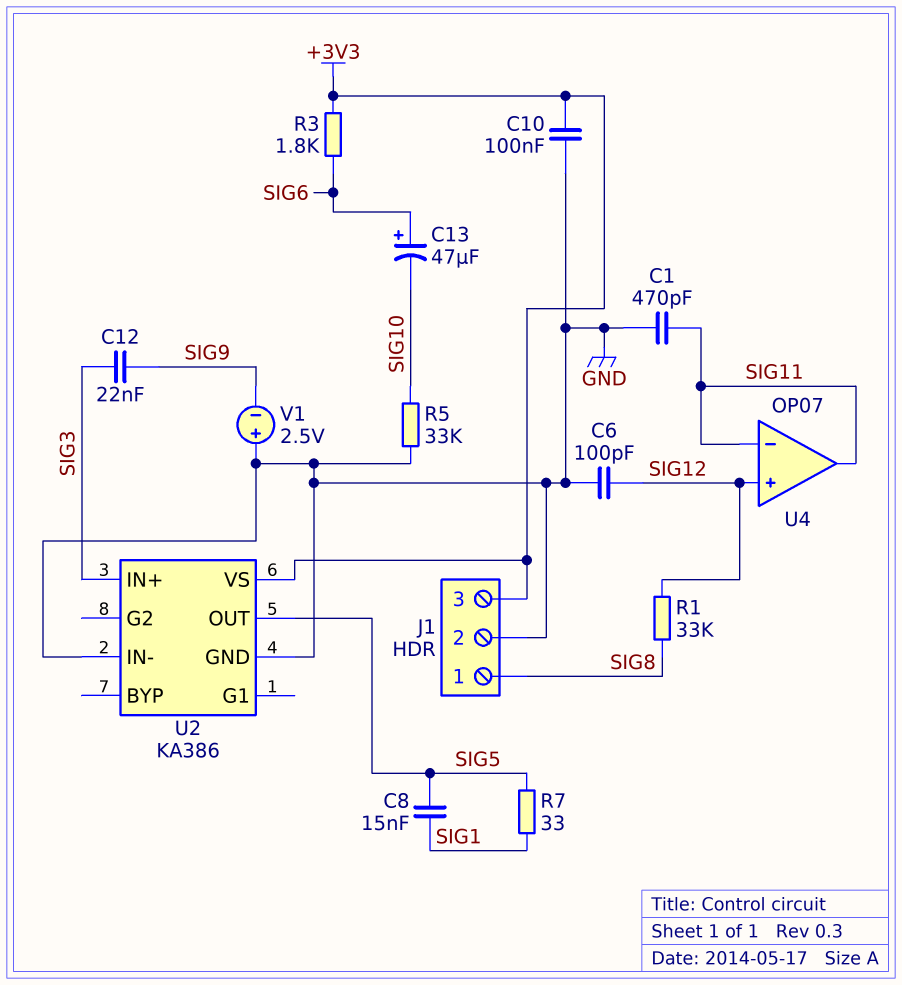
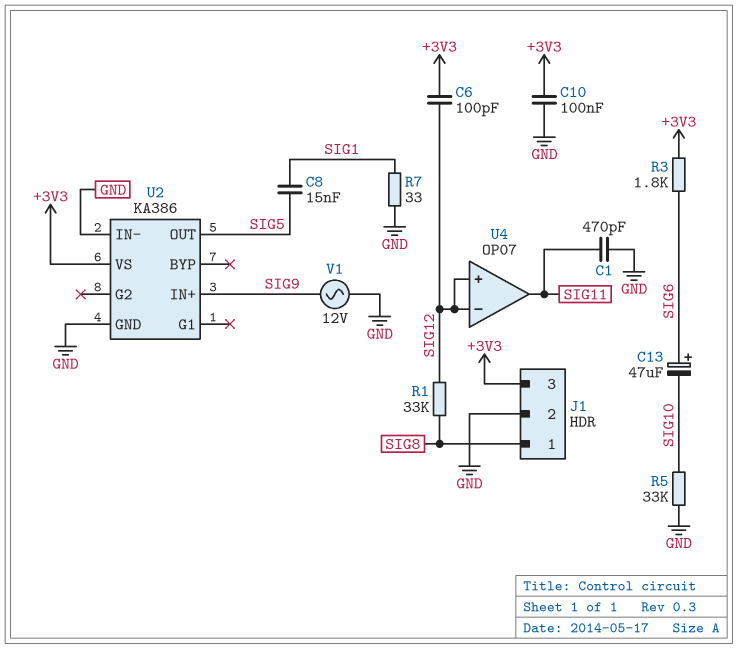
C6: 100pF (GND, SIG12) -> 100pF (+3V3, SIG12)
C12: 22nF (SIG3, SIG9) -> none
R7: 33 (SIG1, SIG5) -> 33 (GND, SIG1)
U2 pin IN+: SIG3 -> SIG9
U4 pin in-: SIG11 -> SIG12
V1: 2.5V (plus GND, minus SIG9) -> AC 12V (GND, SIG9)

